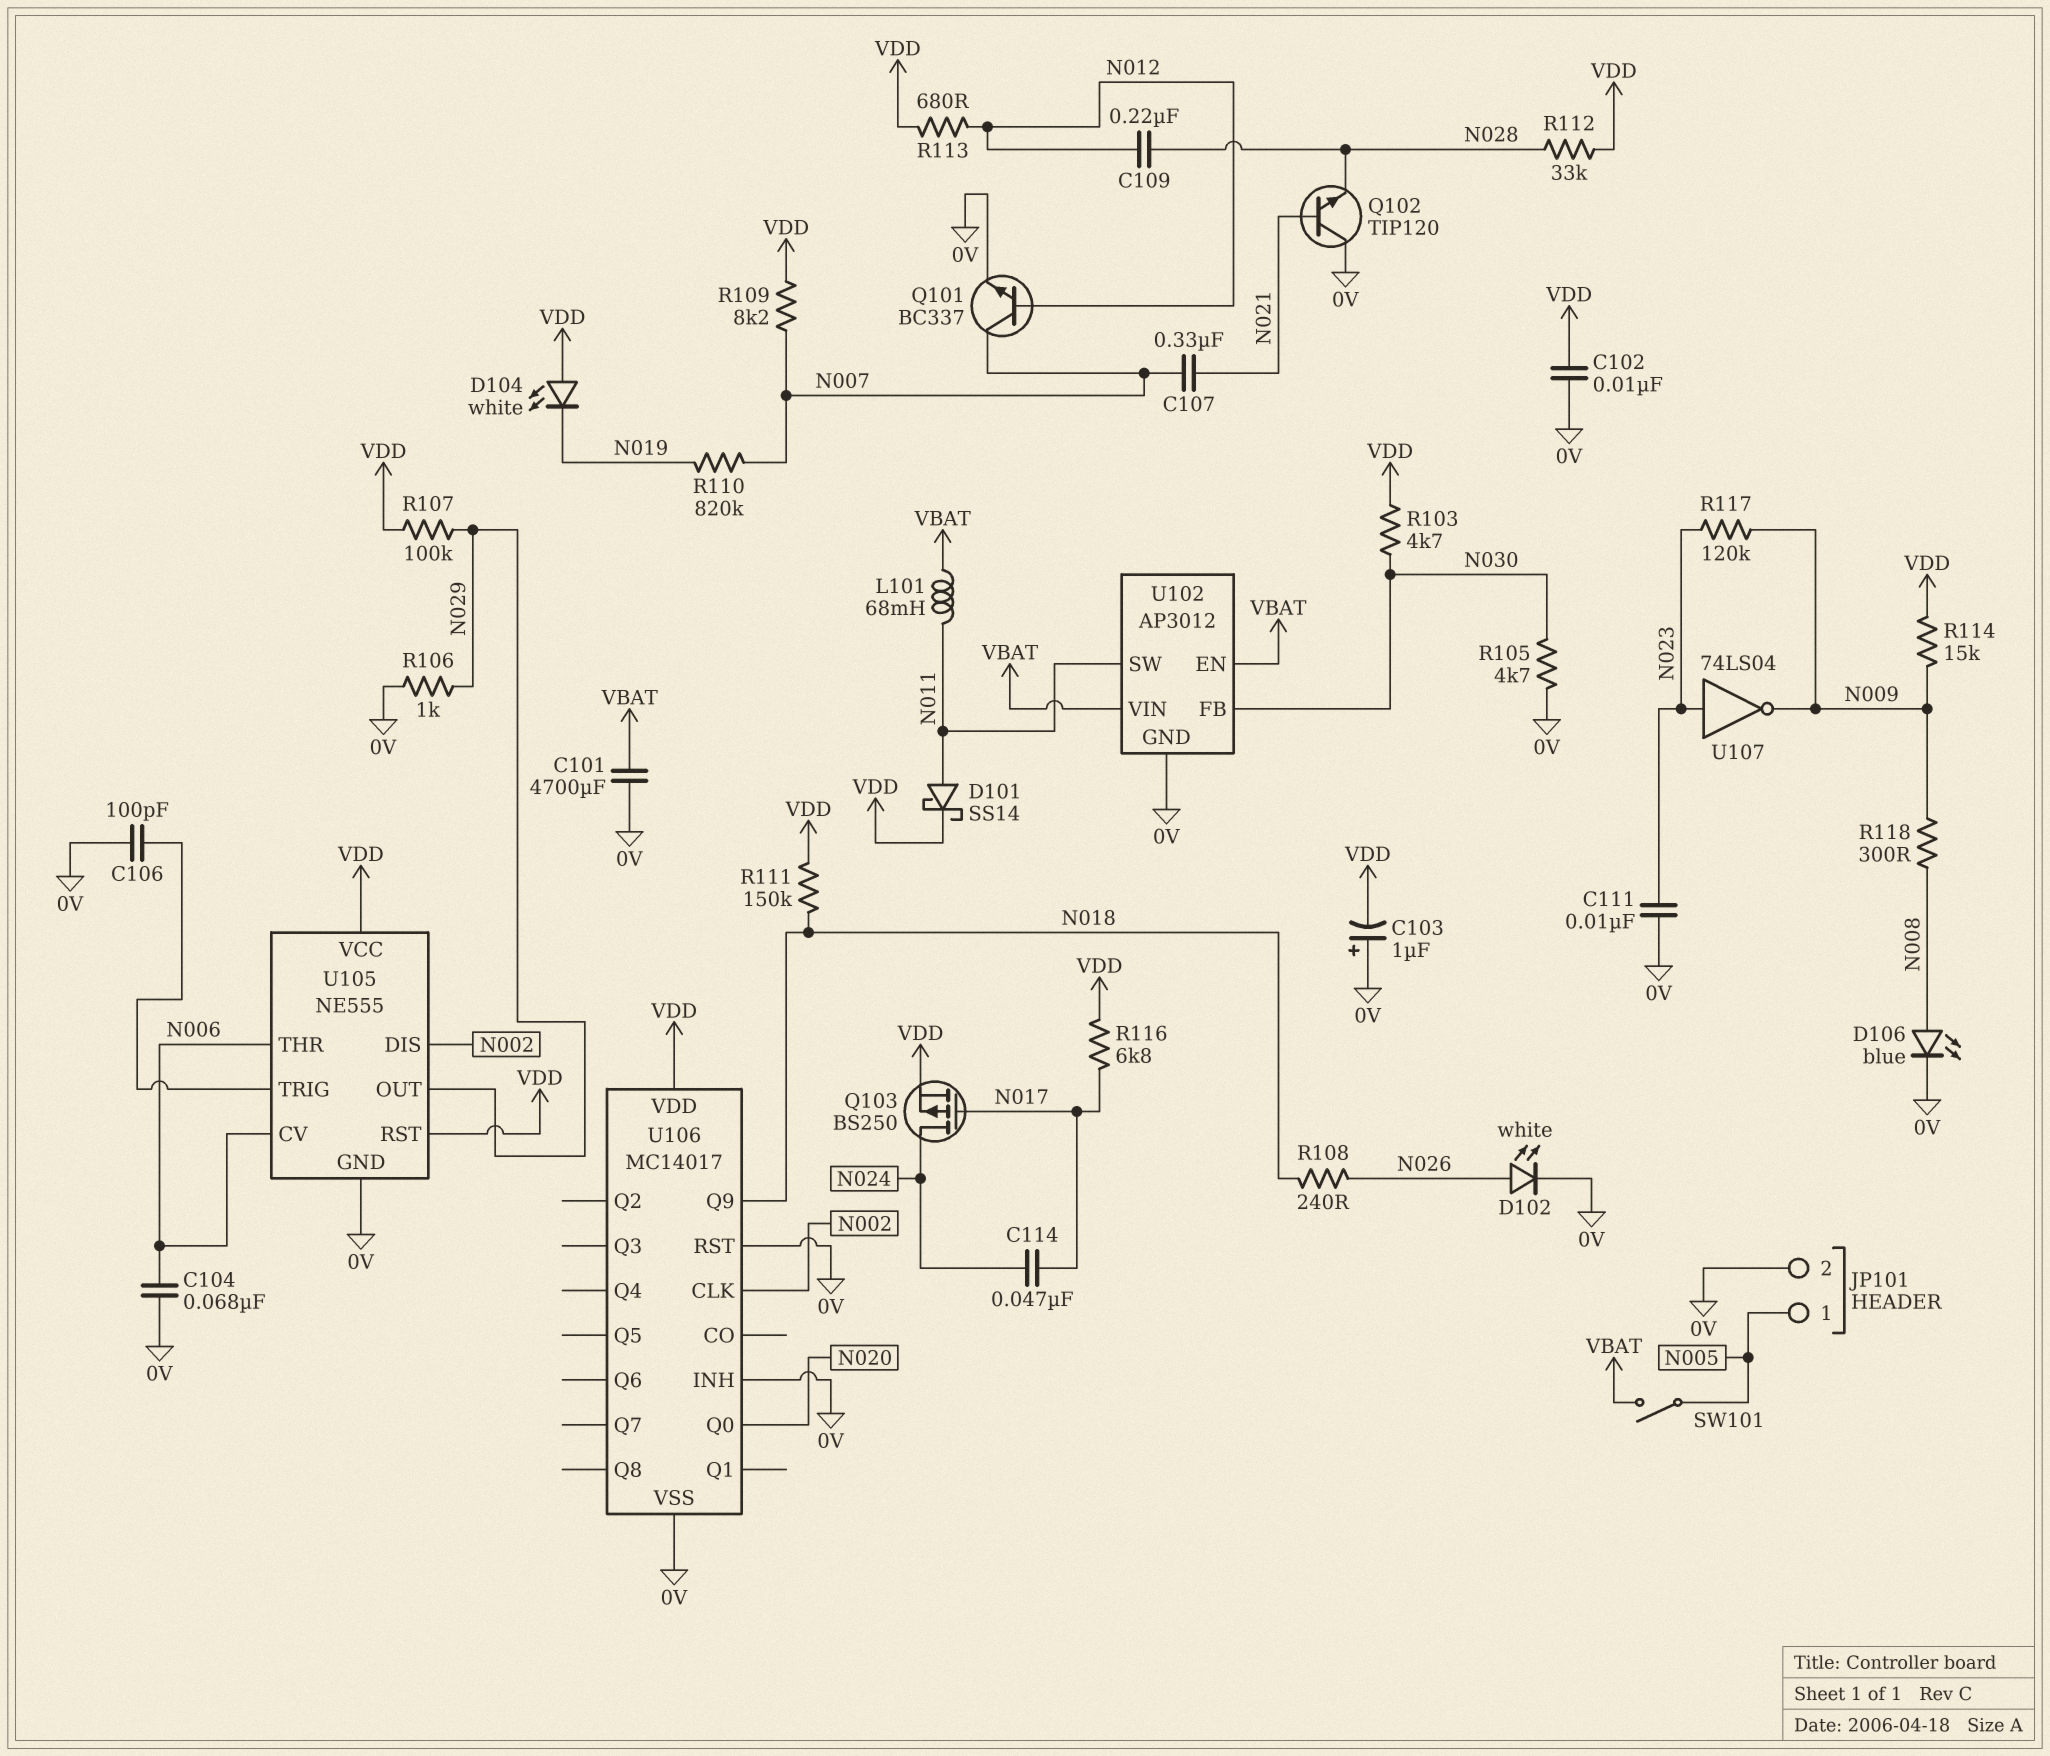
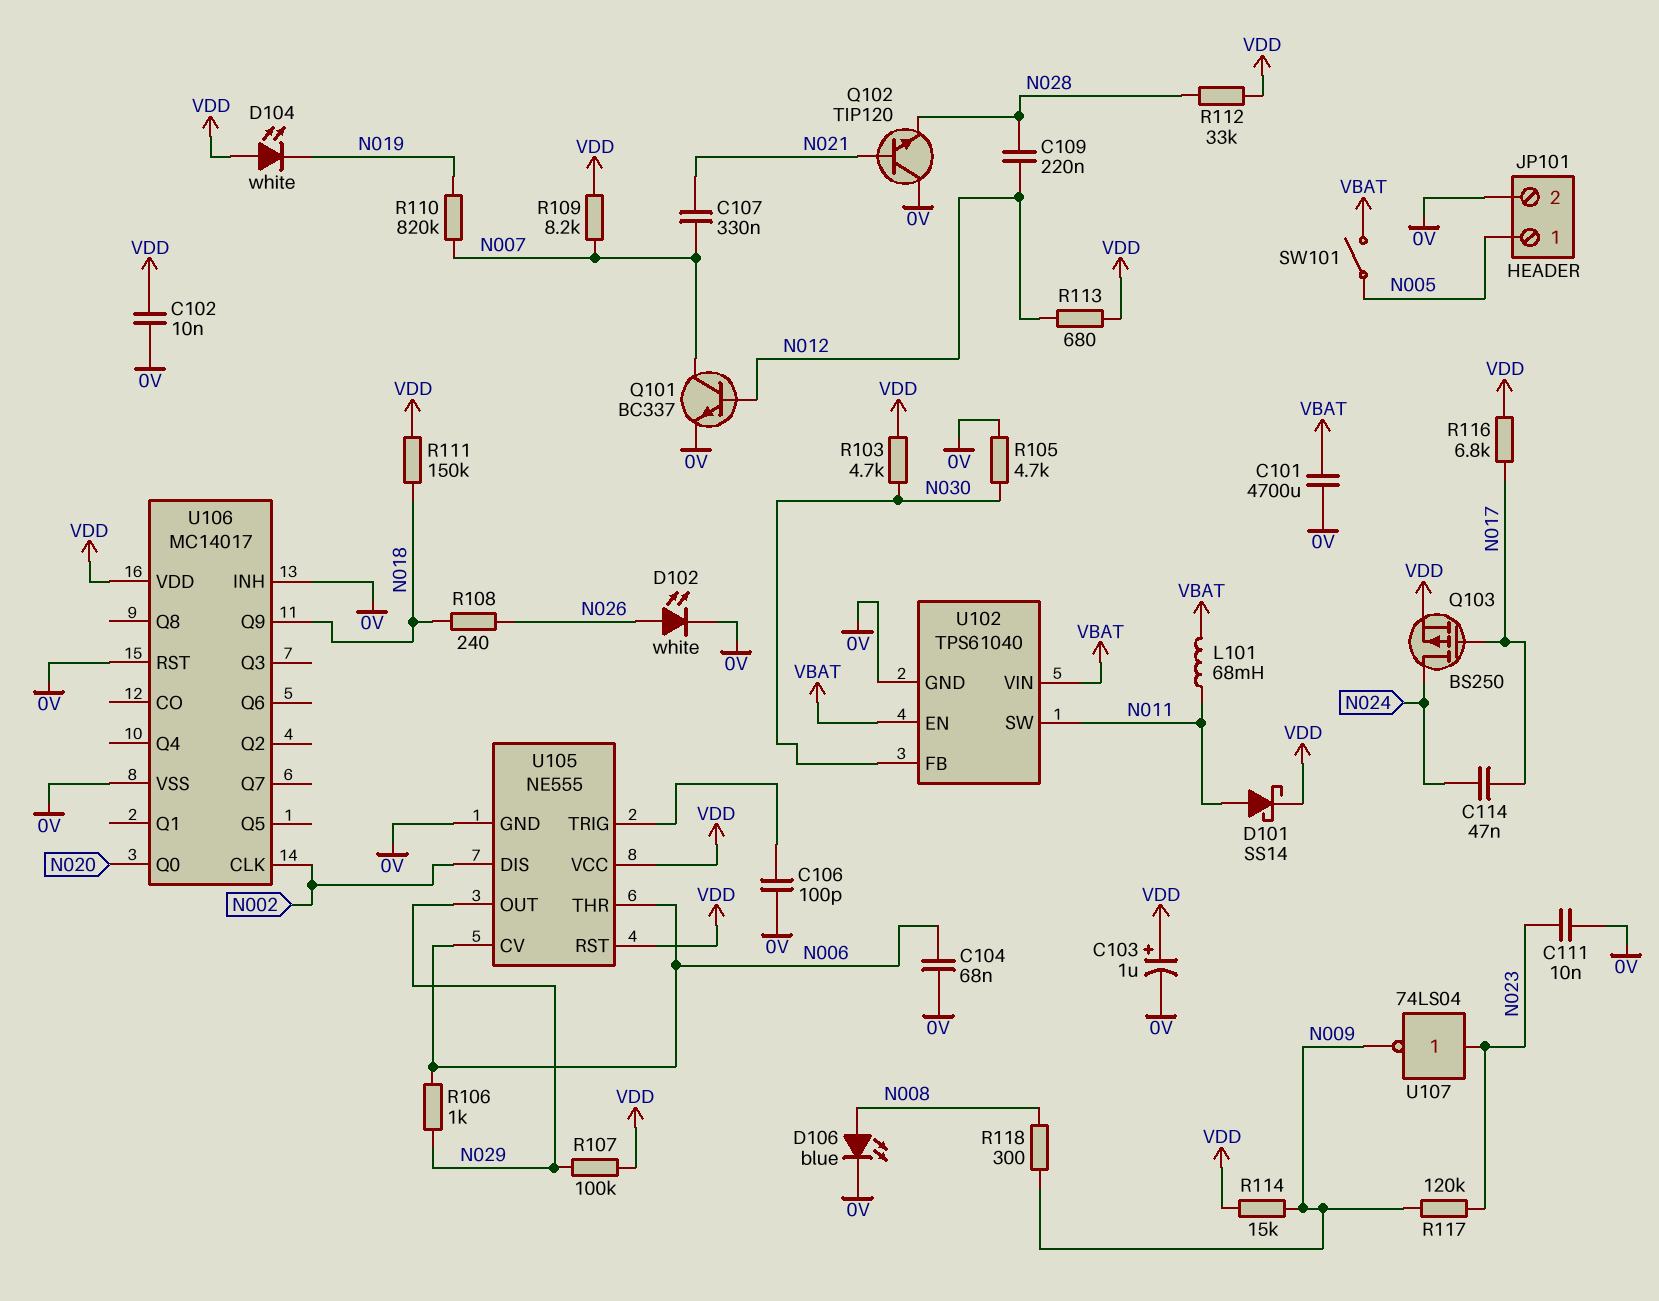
C103: 1uF (plus 0V, minus VDD) -> 1uF (plus VDD, minus 0V)
R106: 1k (0V, N029) -> 1k (N006, N029)
U102: AP3012 -> TPS61040

